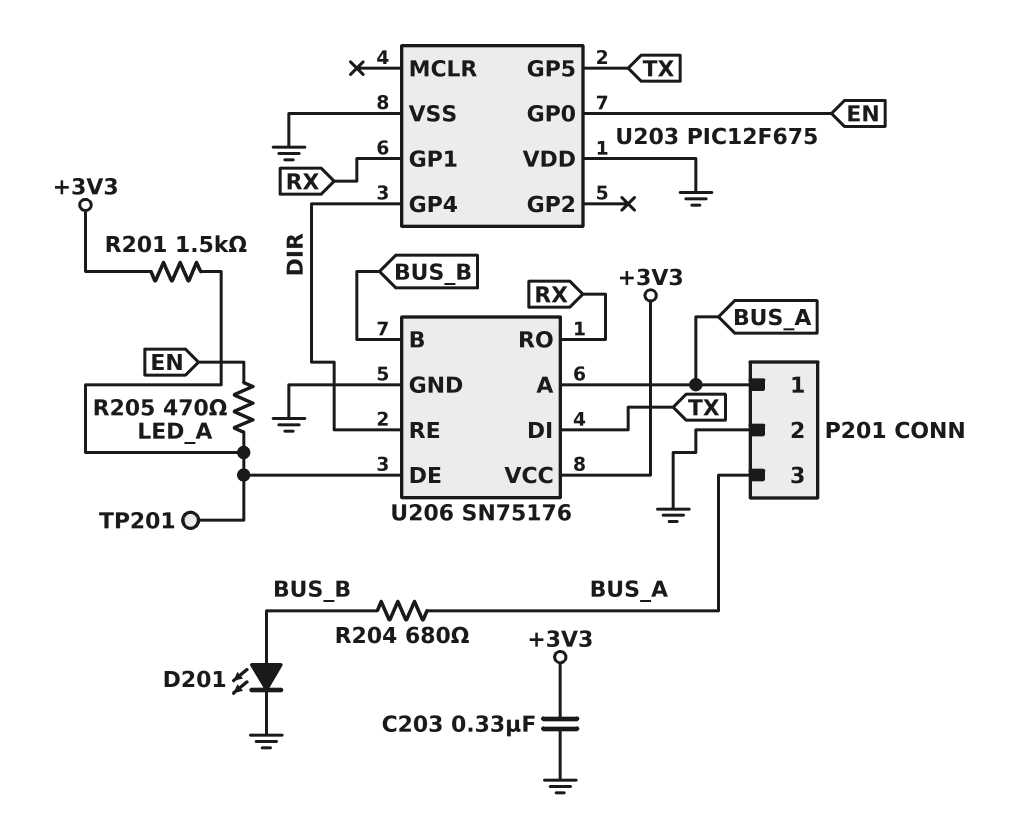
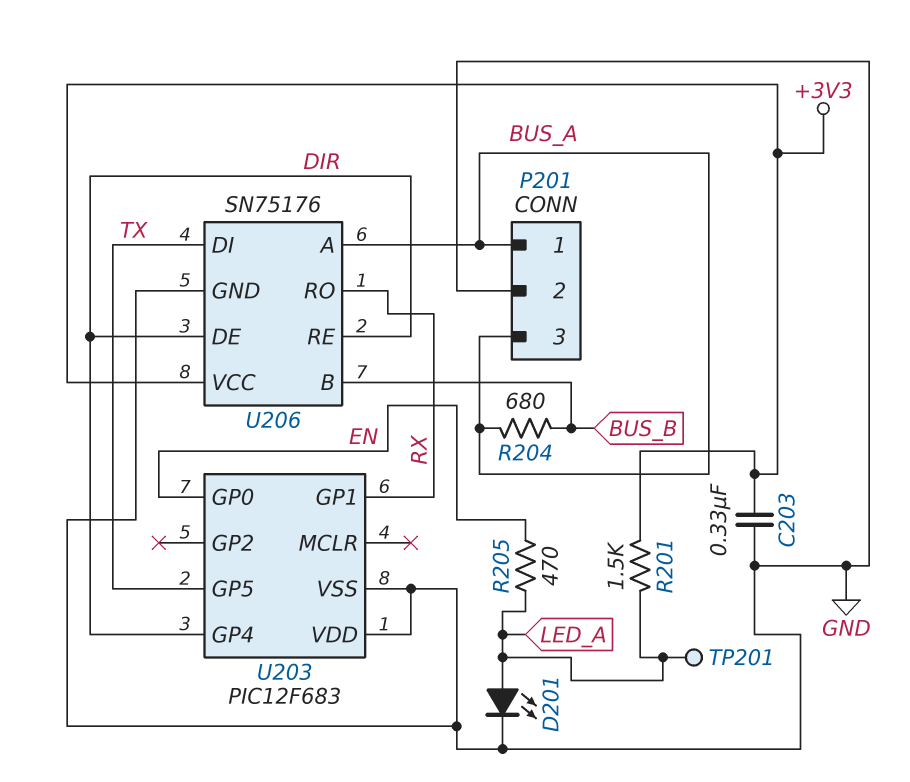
D201: LED (A BUS_B, K GND) -> LED (A LED_A, K GND)
U203: PIC12F675 -> PIC12F683
U206 pin DE: LED_A -> DIR

